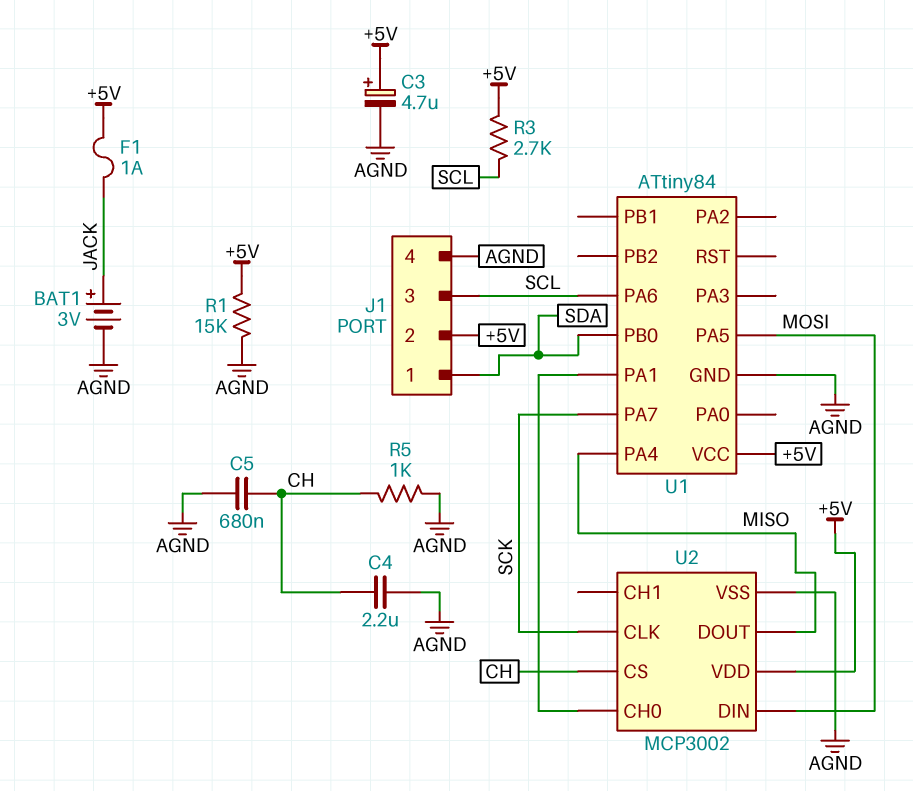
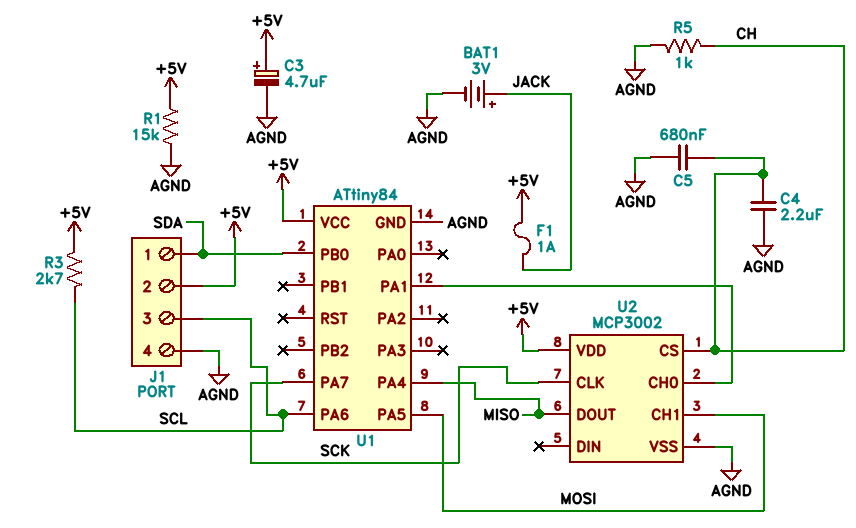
U2 pin CH1: none -> MOSI
U2 pin DIN: MOSI -> none

